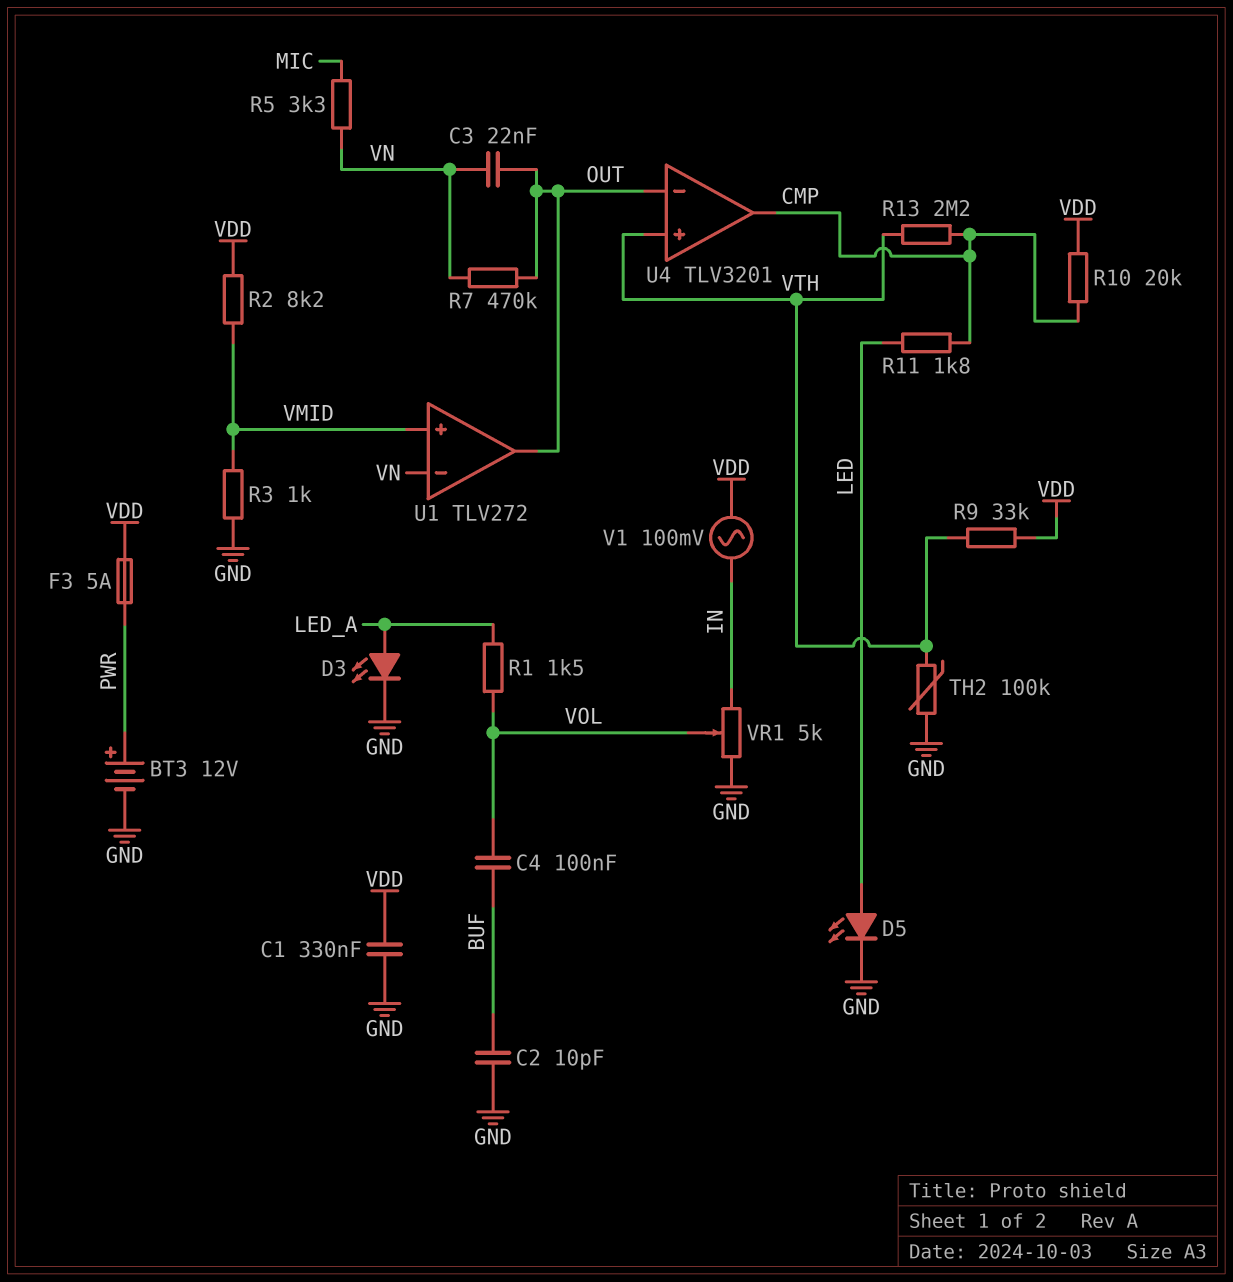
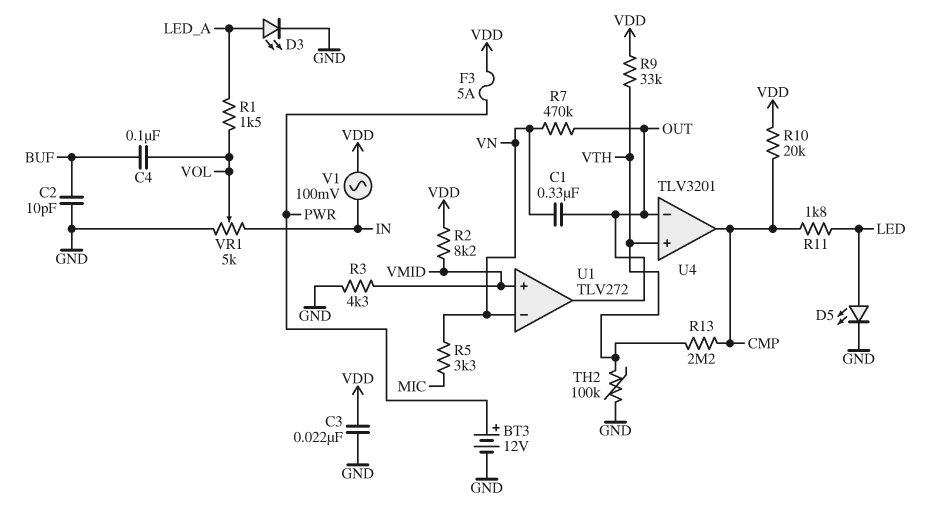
C1: 330nF (GND, VDD) -> 330nF (OUT, VN)
C3: 22nF (OUT, VN) -> 22nF (GND, VDD)
R3: 1k (GND, VMID) -> 4.3k (GND, VMID)

